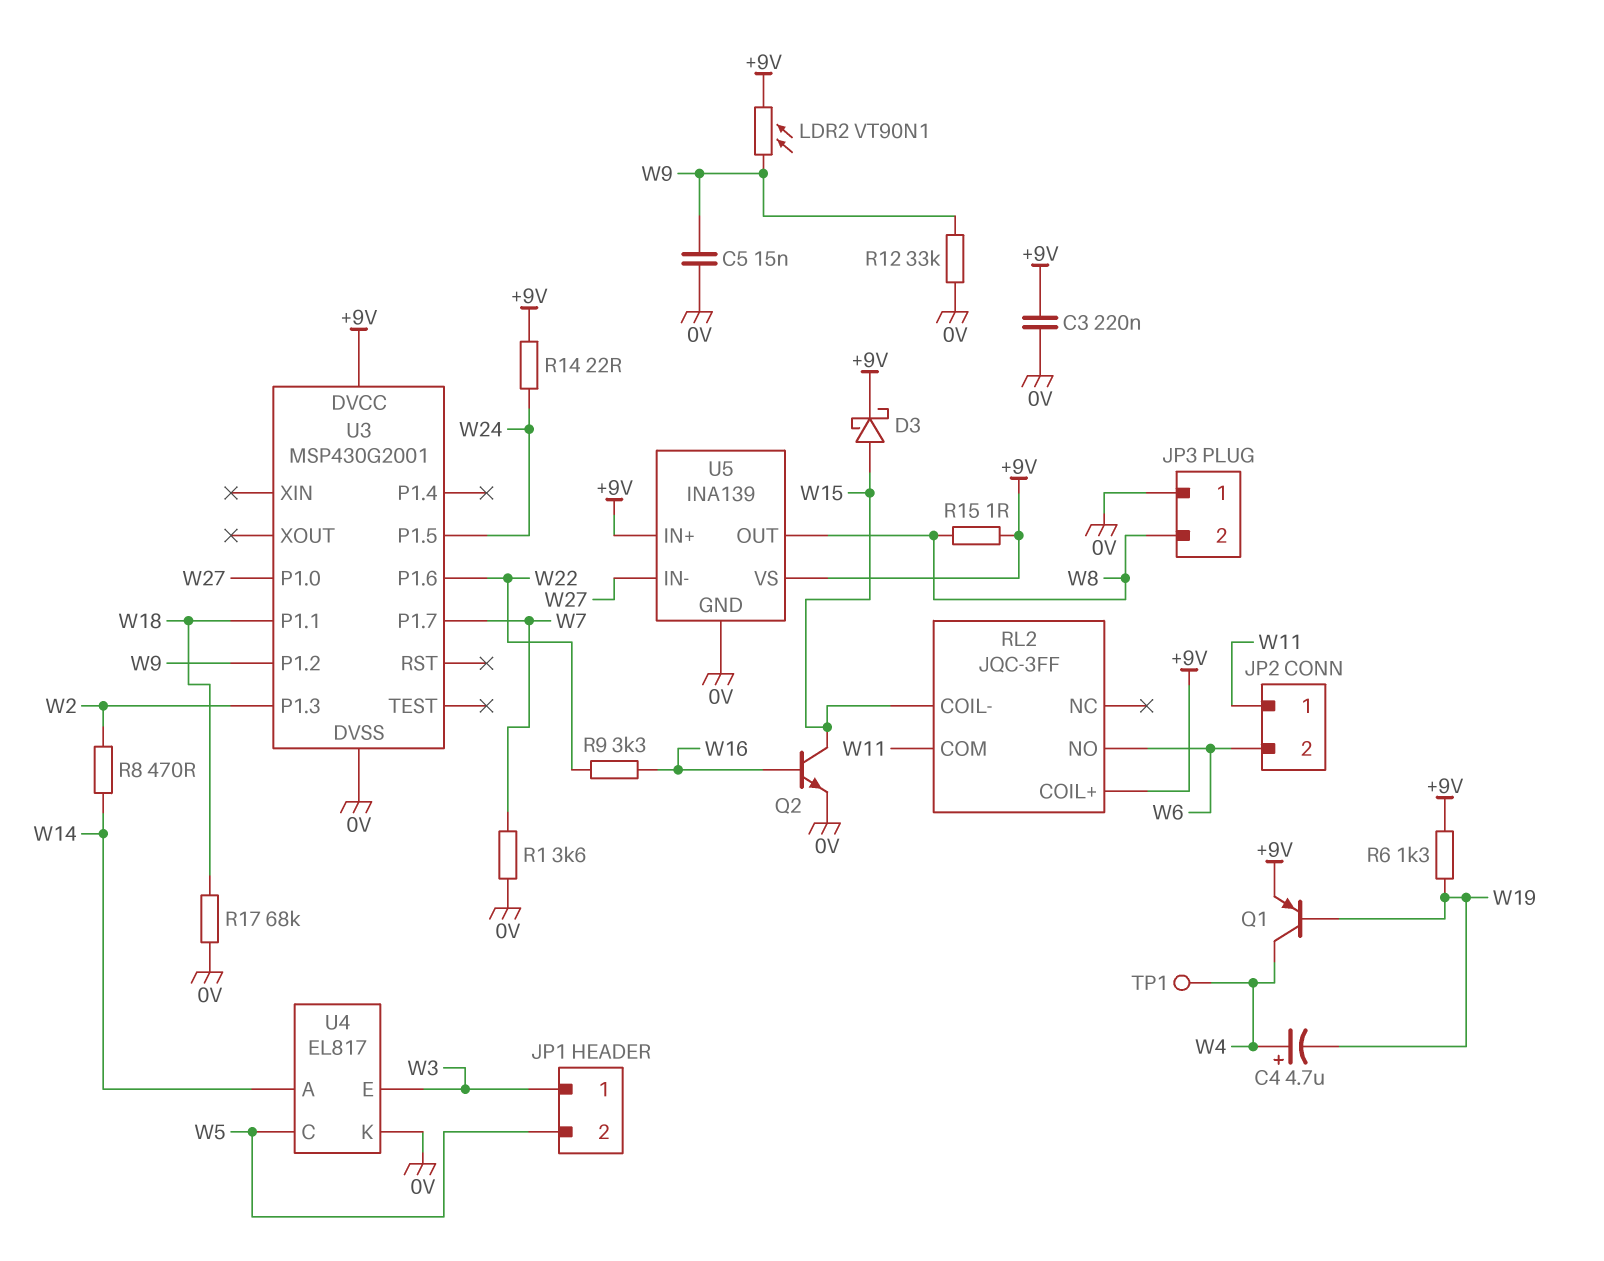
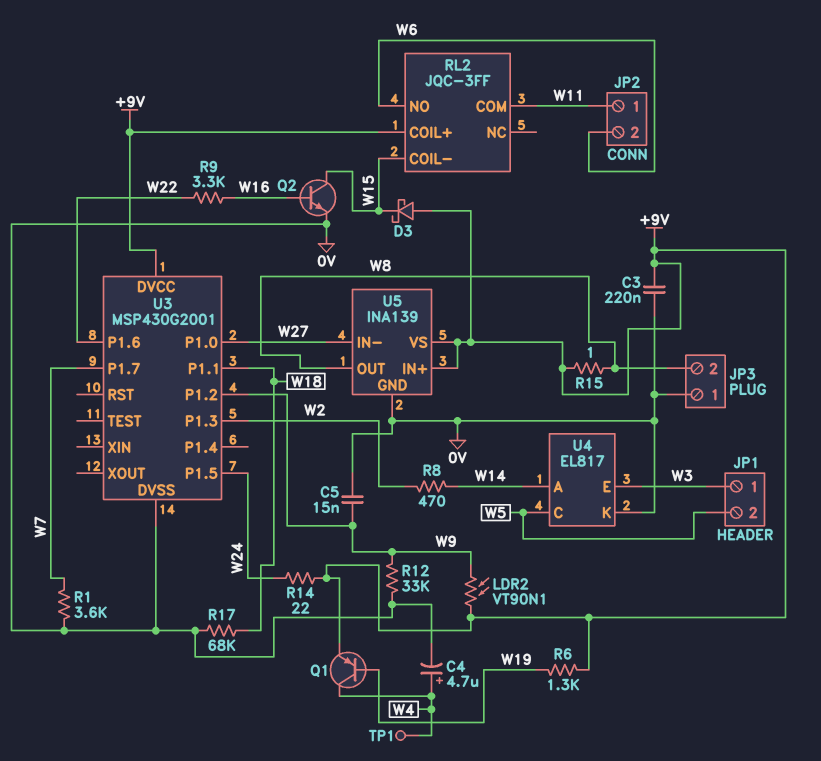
C4: 4.7uF (plus W4, minus W19) -> 4.7uF (plus W4, minus 0V)
D3: schottky (A W15, K +9V) -> schottky (A +9V, K W15)

